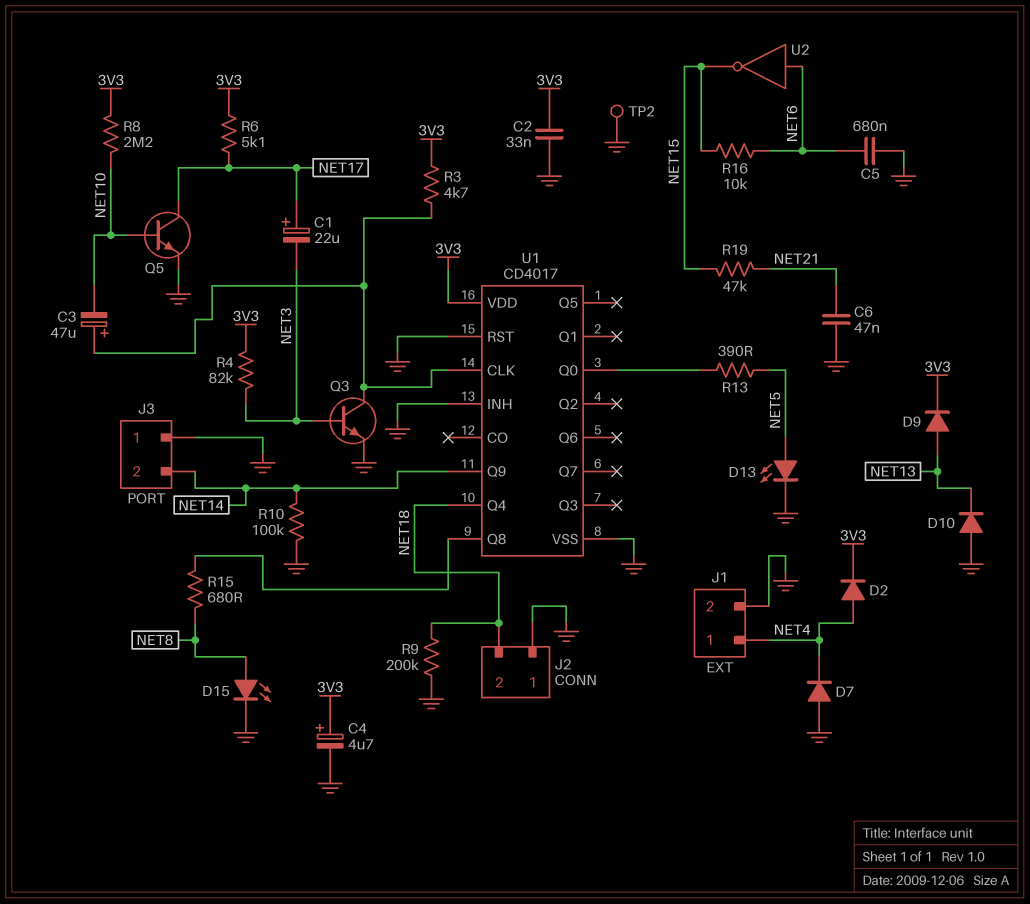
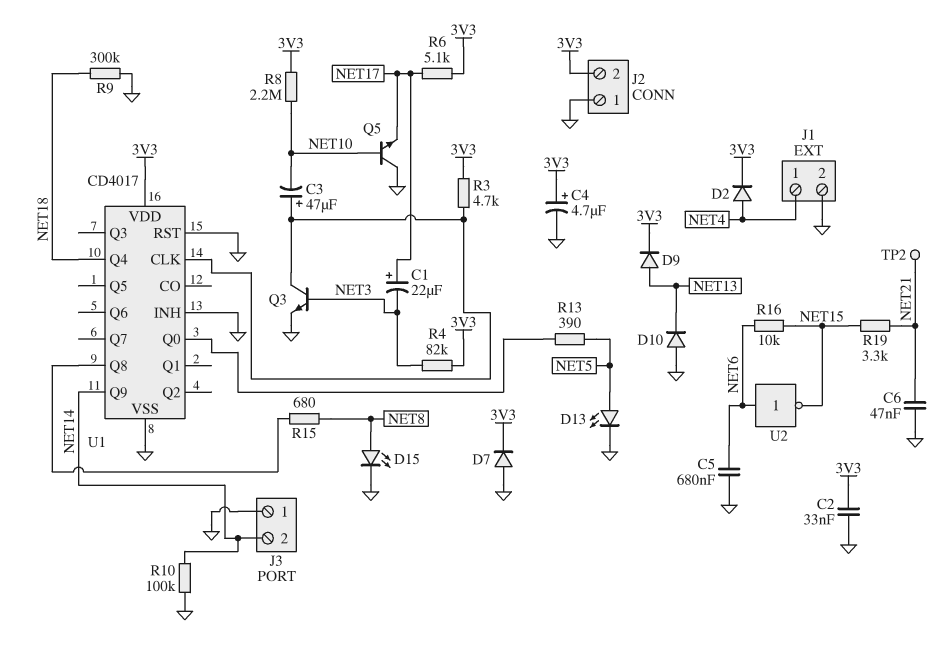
D7: diode (A GND, K NET4) -> diode (A GND, K 3V3)
J2 pin 2: NET18 -> 3V3
Q5: NPN (B NET10, C NET17, E GND) -> NPN (B NET10, C GND, E NET17)
R9: 200k (GND, NET18) -> 300k (GND, NET18)
R19: 47k (NET15, NET21) -> 3.3k (NET15, NET21)
TP2: test point (GND) -> test point (NET21)

